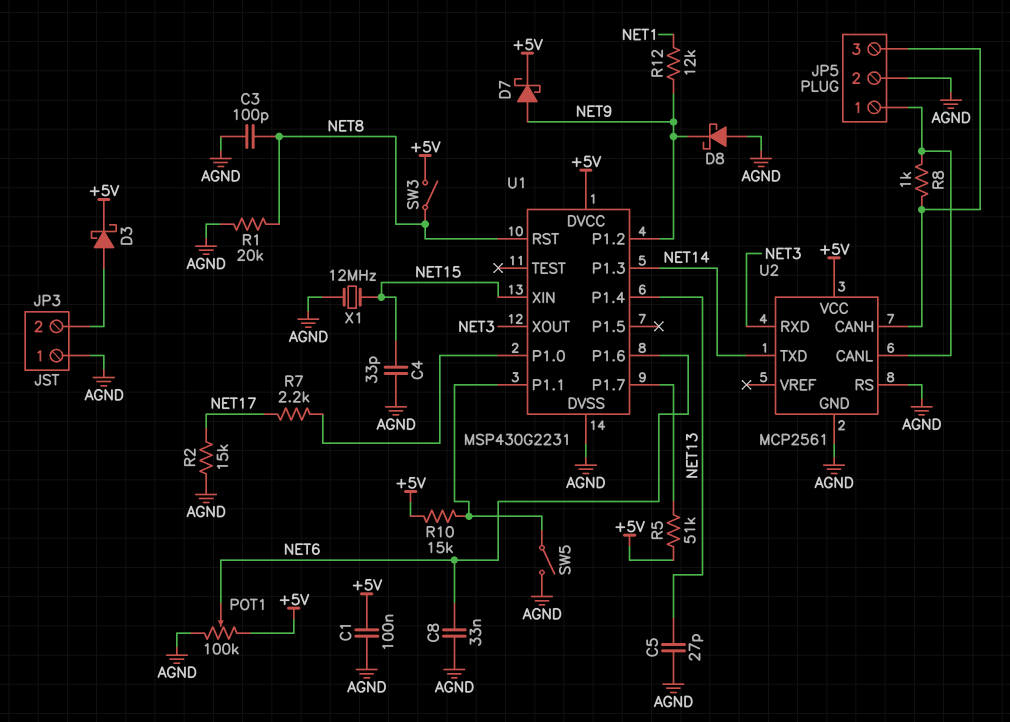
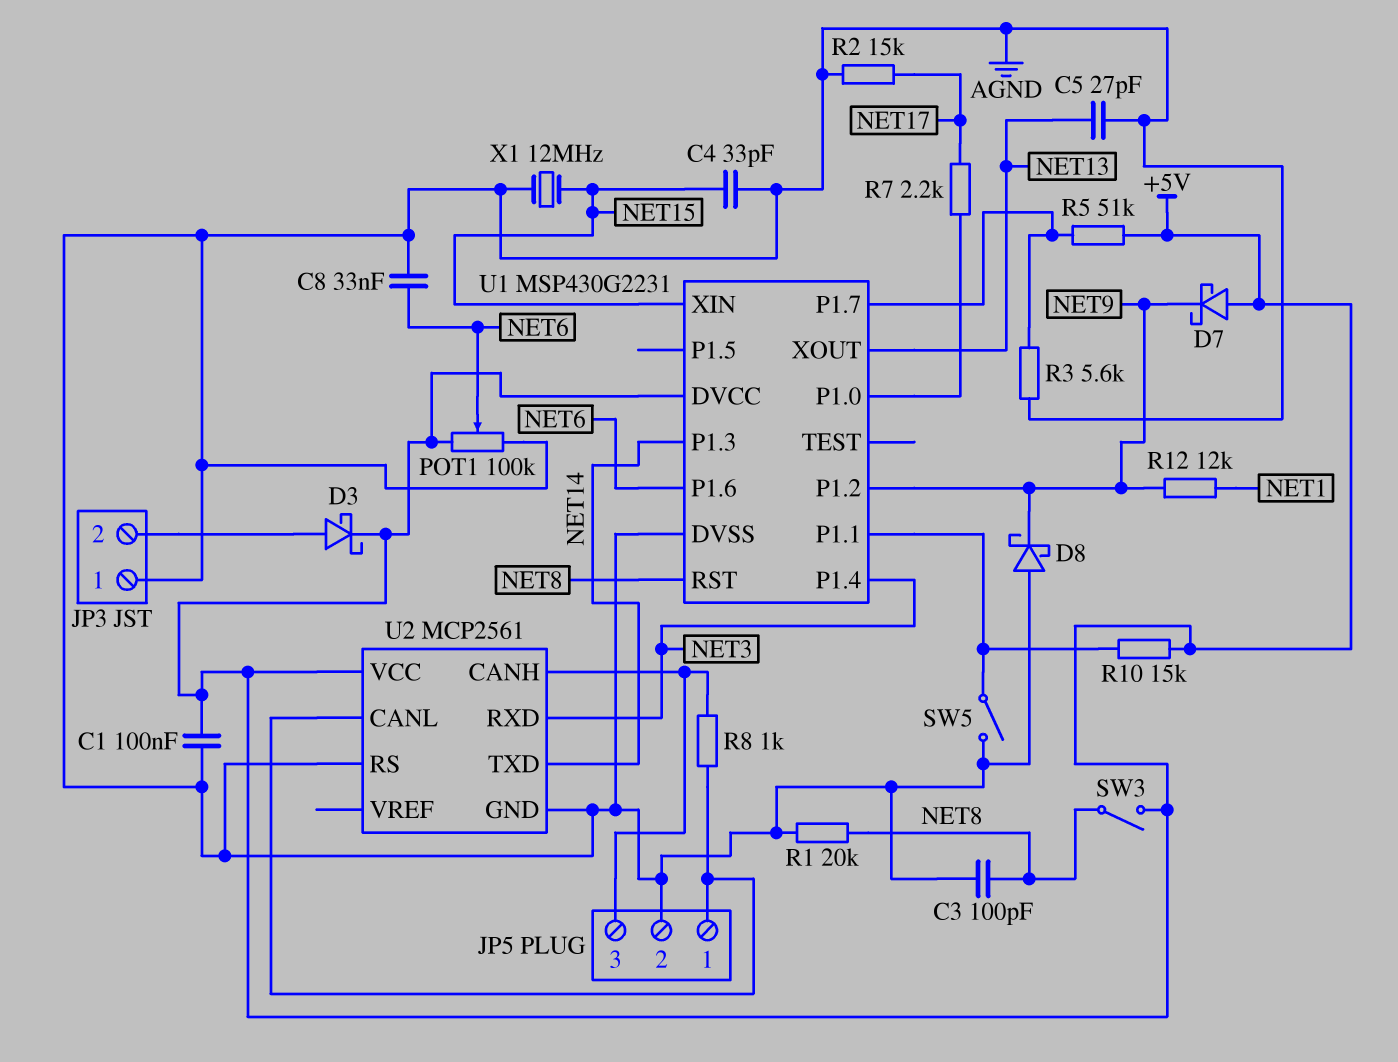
D7: schottky (A NET9, K +5V) -> schottky (A +5V, K NET9)
R3: none -> 5.6k (AGND, U1/P1.7)
U1 pin P1.4: NET13 -> NET3
U1 pin XOUT: NET3 -> NET13

